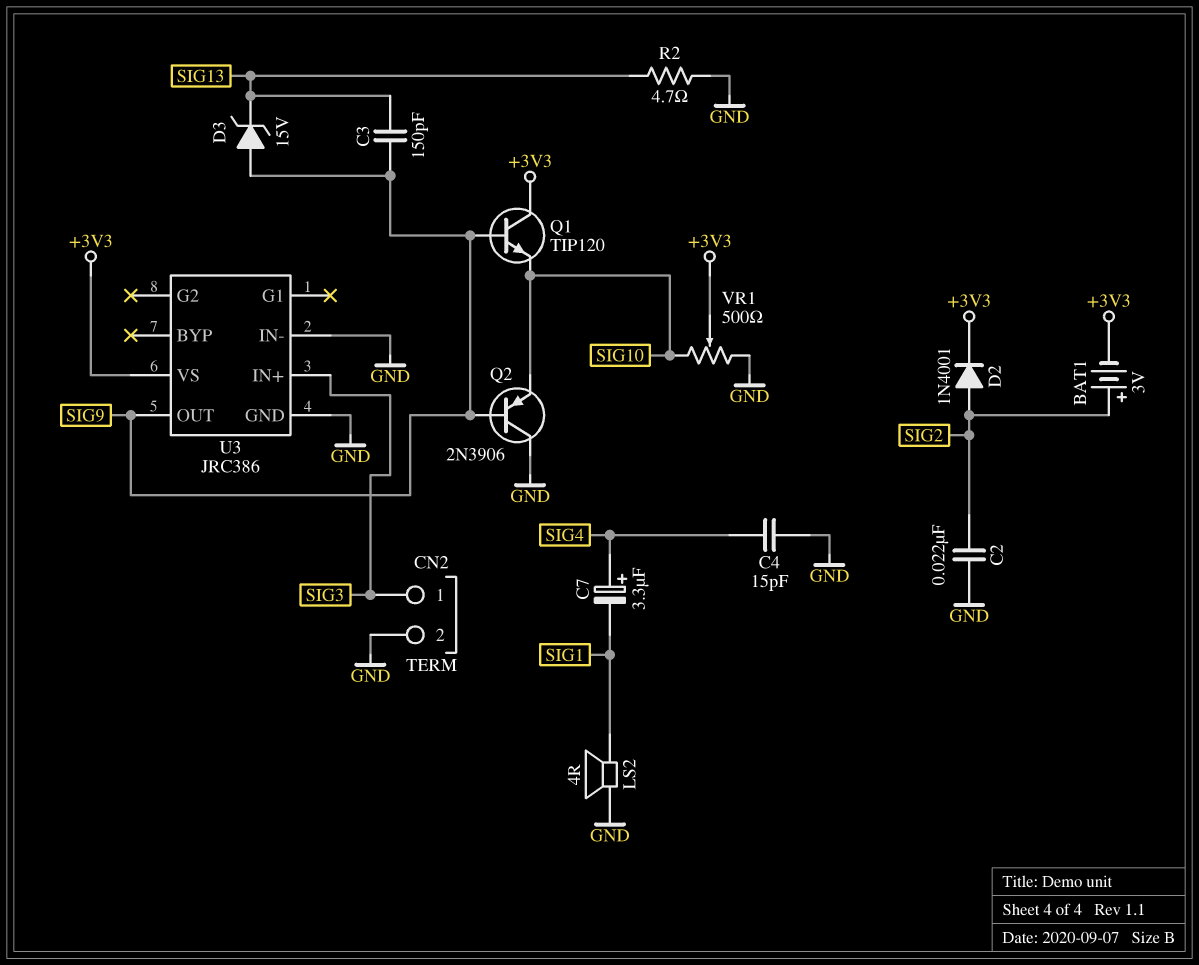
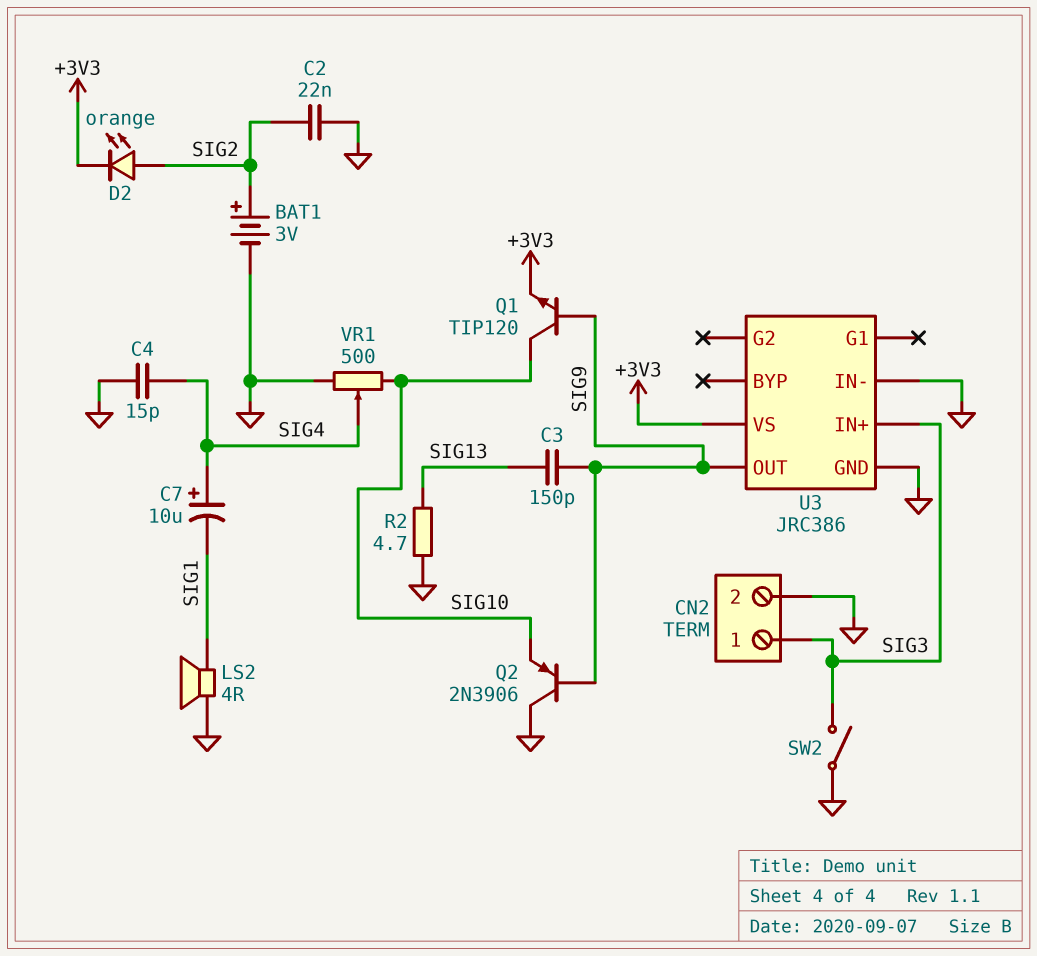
BAT1: 3V (plus SIG2, minus +3V3) -> 3V (plus SIG2, minus GND)
C7: 3.3uF (plus SIG4, minus SIG1) -> 10uF (plus SIG4, minus SIG1)
D2: diode 1N4001 (A SIG2, K +3V3) -> LED orange (A SIG2, K +3V3)
D3: zener 15V (A SIG9, K SIG13) -> none
Q1: NPN TIP120 (B SIG9, C +3V3, E SIG10) -> NPN TIP120 (B SIG9, C SIG10, E +3V3)
SW2: none -> switch (GND, SIG3)
VR1: 500 (GND, SIG10, wiper +3V3) -> 500 (GND, SIG10, wiper SIG4)

